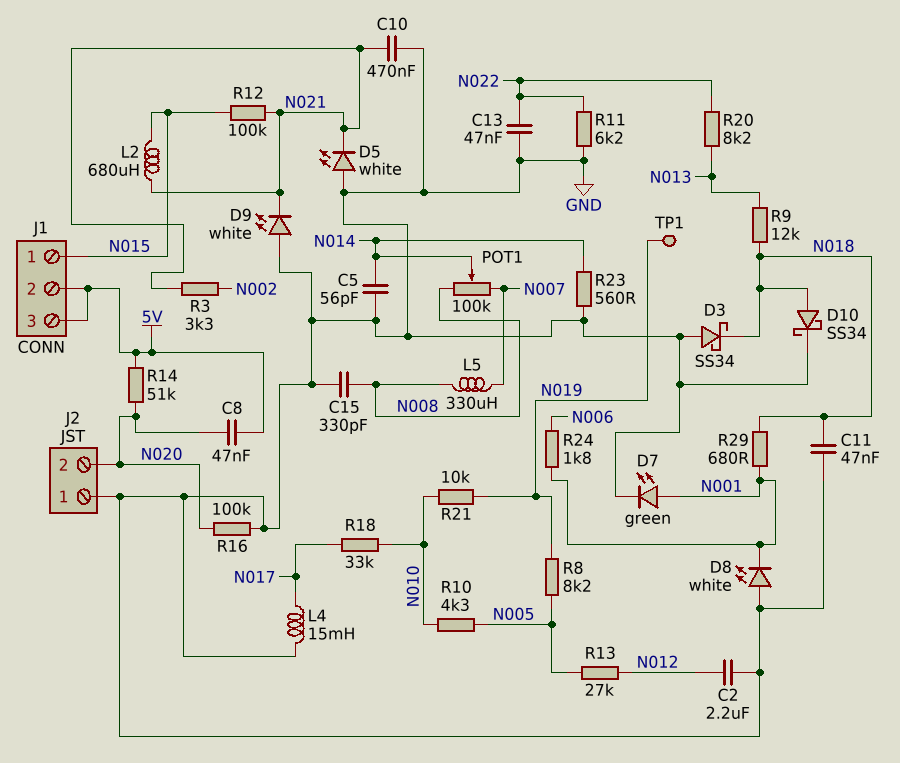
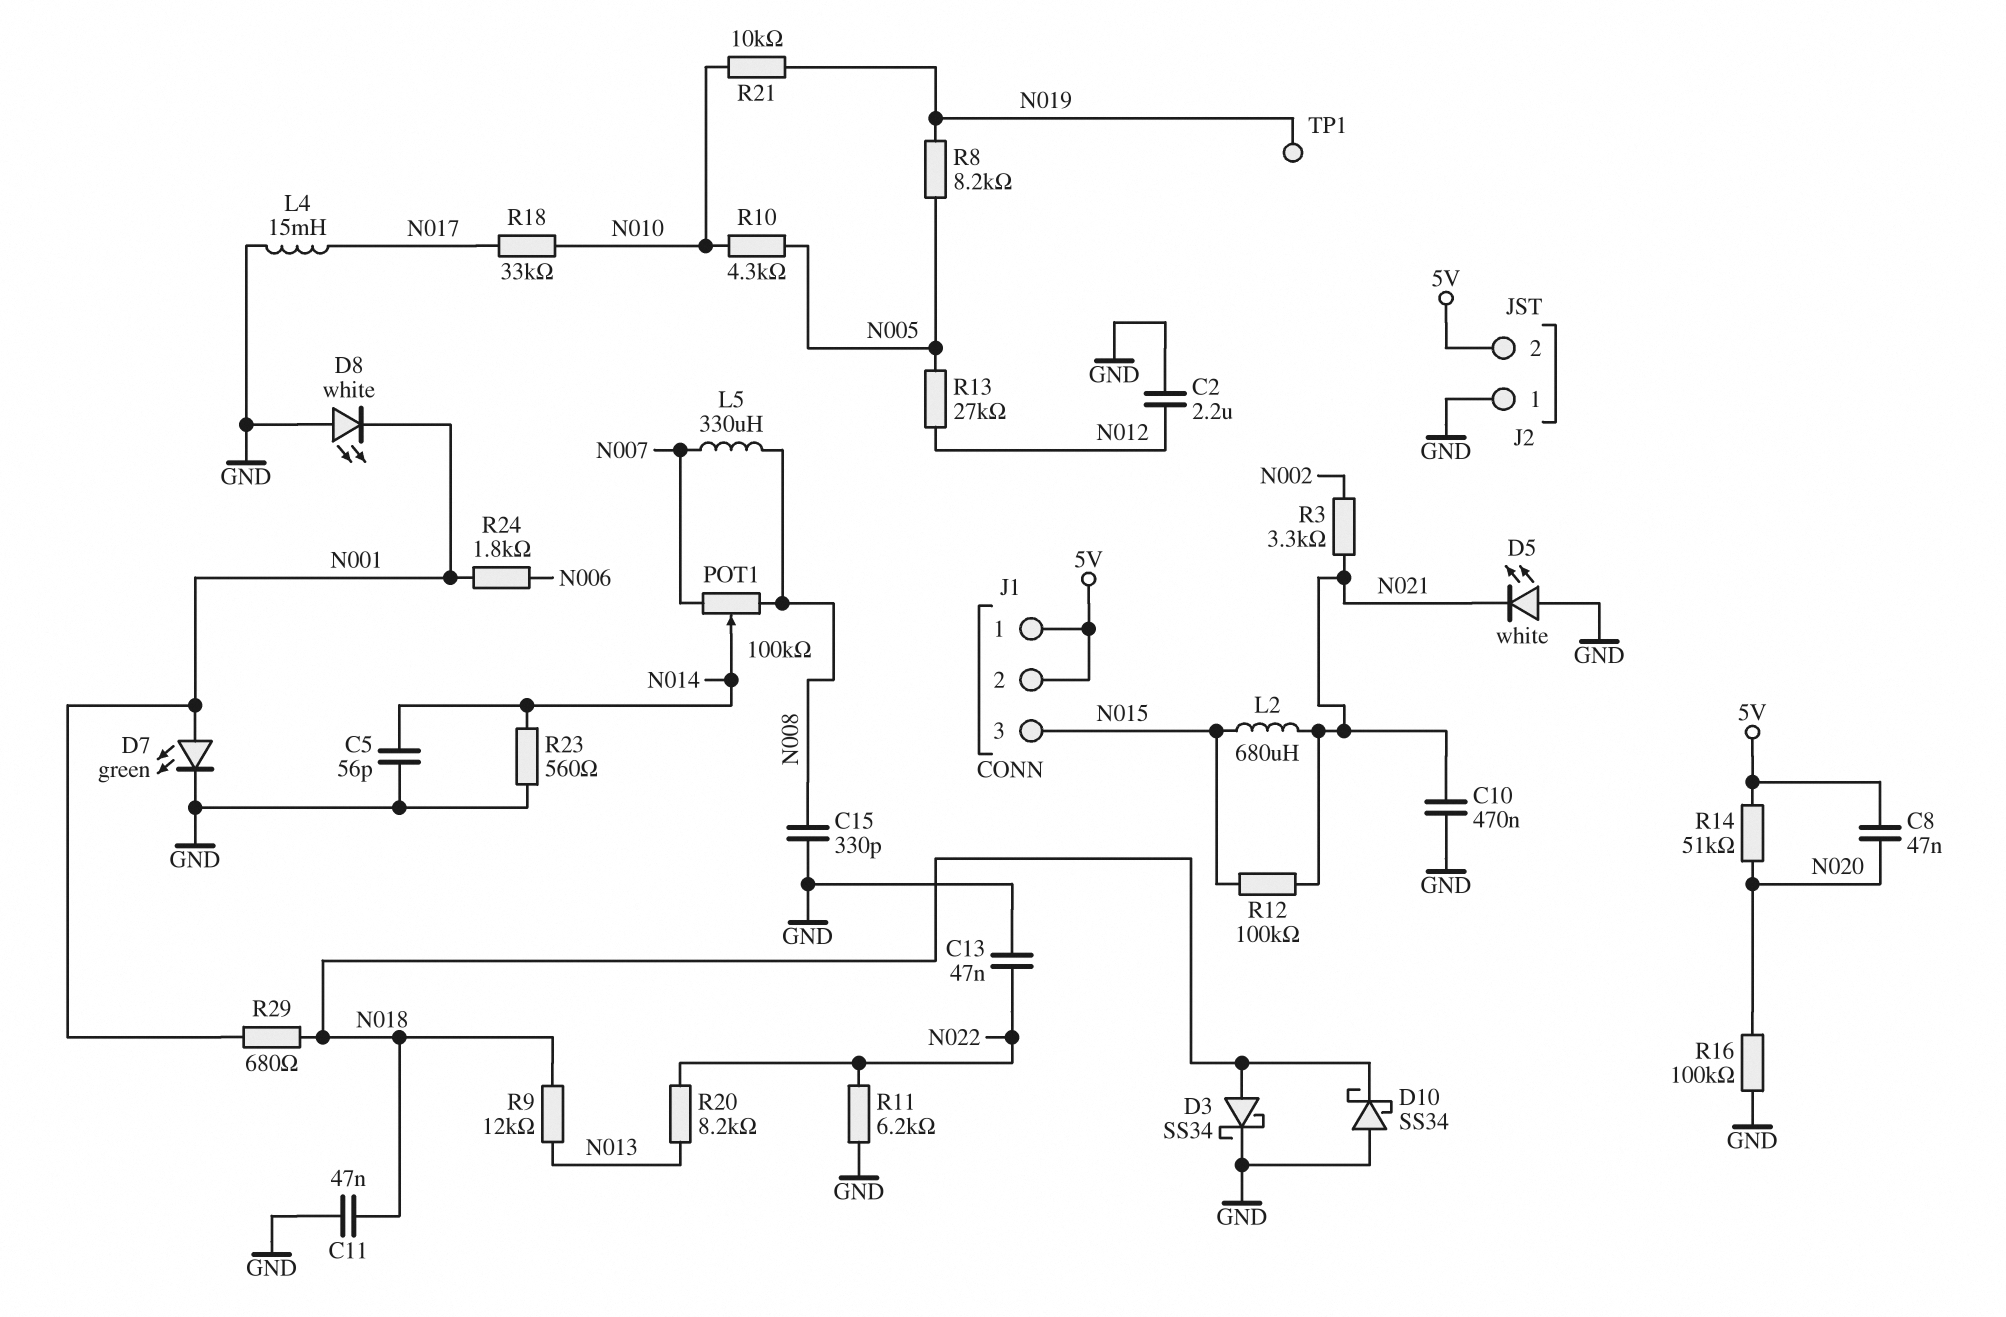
D3: schottky SS34 (A GND, K N018) -> schottky SS34 (A N018, K GND)
D9: LED white (A GND, K N021) -> none
D10: schottky SS34 (A N018, K GND) -> schottky SS34 (A GND, K N018)
J1 pin 1: N015 -> 5V
J1 pin 3: 5V -> N015
J2 pin 2: N020 -> 5V

